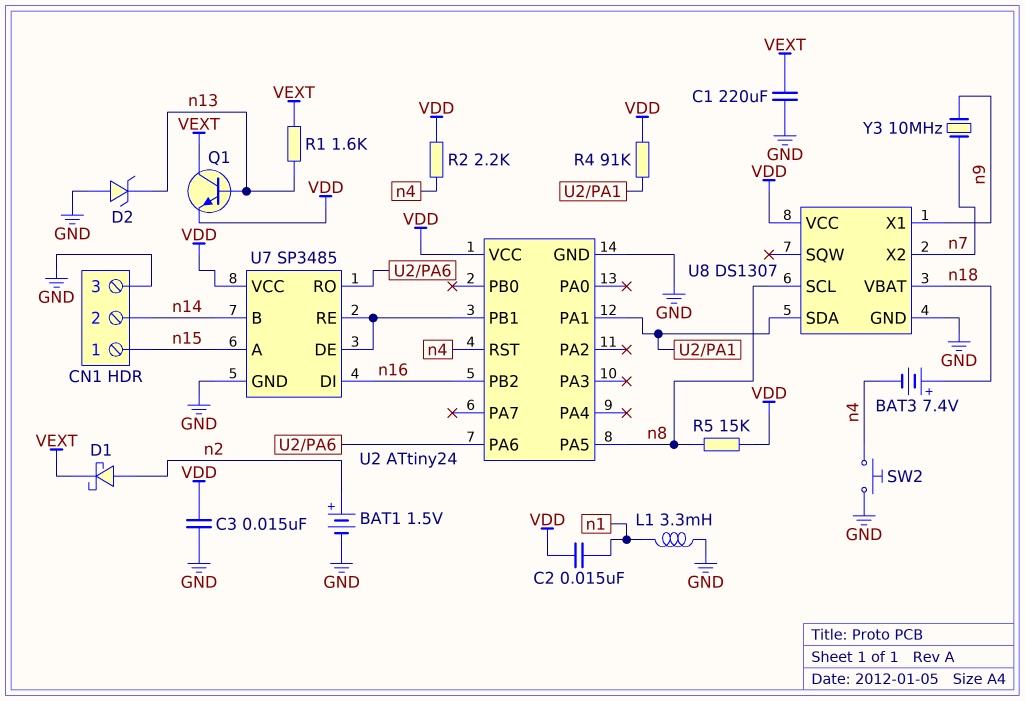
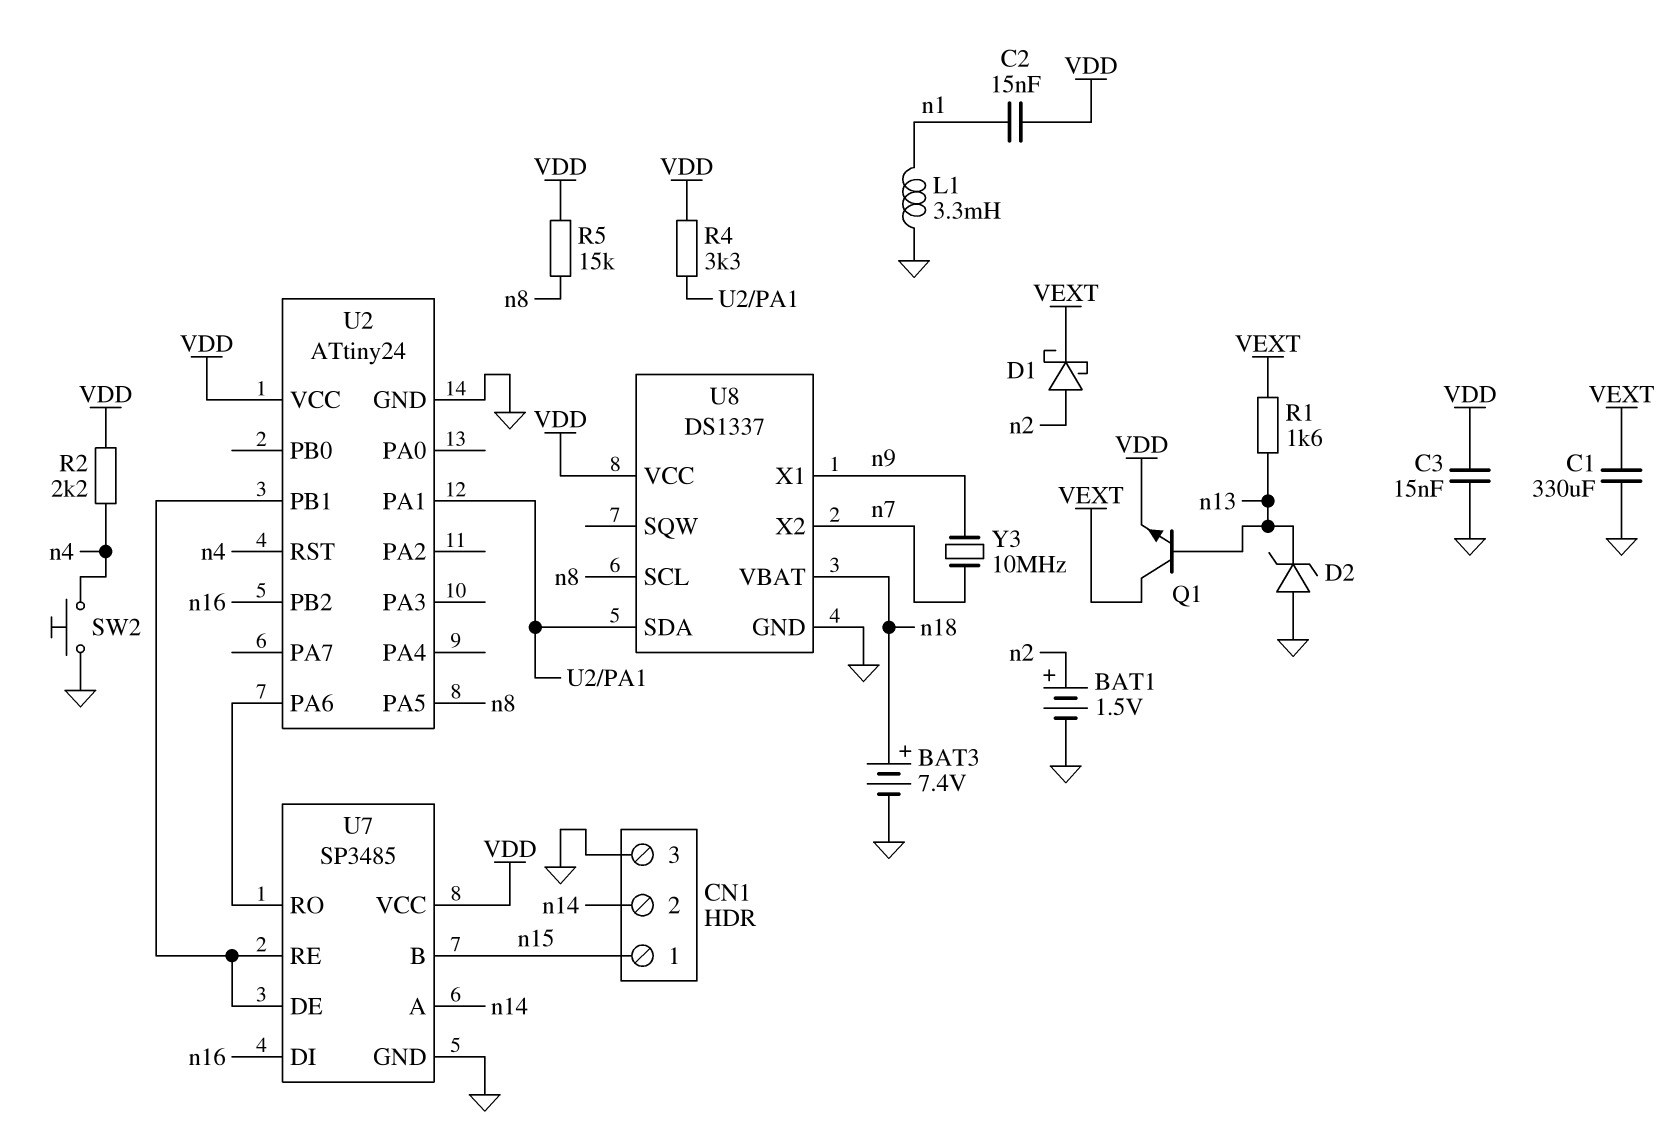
BAT3: 7.4V (plus n18, minus n4) -> 7.4V (plus n18, minus GND)
C1: 220uF (GND, VEXT) -> 330uF (GND, VEXT)
R4: 91k (U2/PA1, VDD) -> 3.3k (U2/PA1, VDD)
U7 pin A: n15 -> n14
U7 pin B: n14 -> n15
U8: DS1307 -> DS1337

